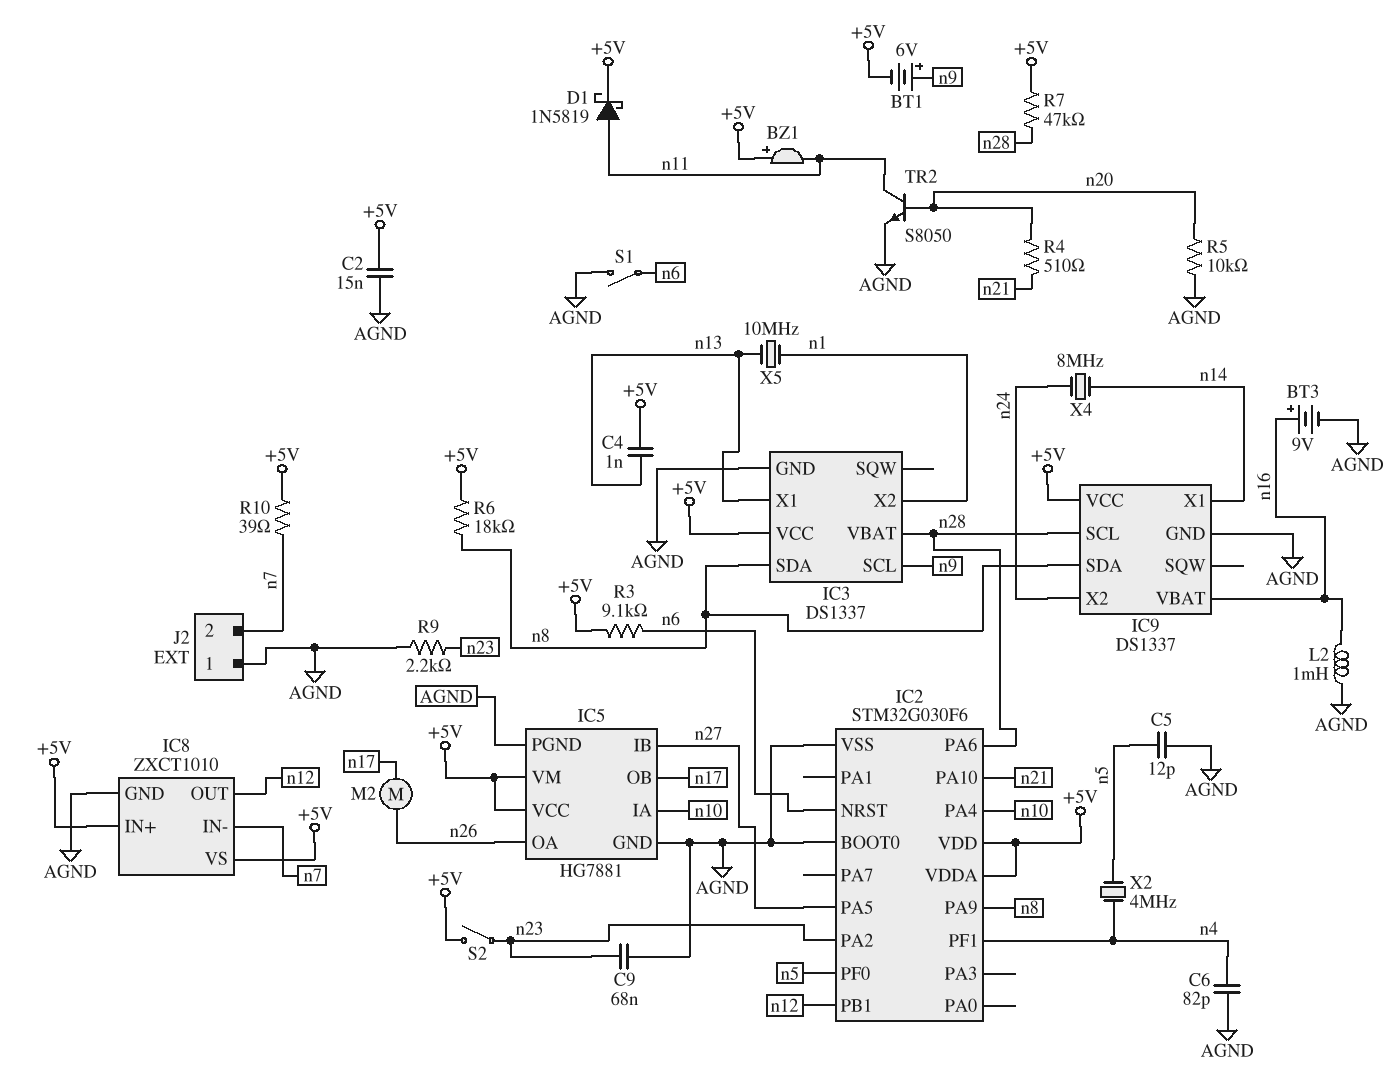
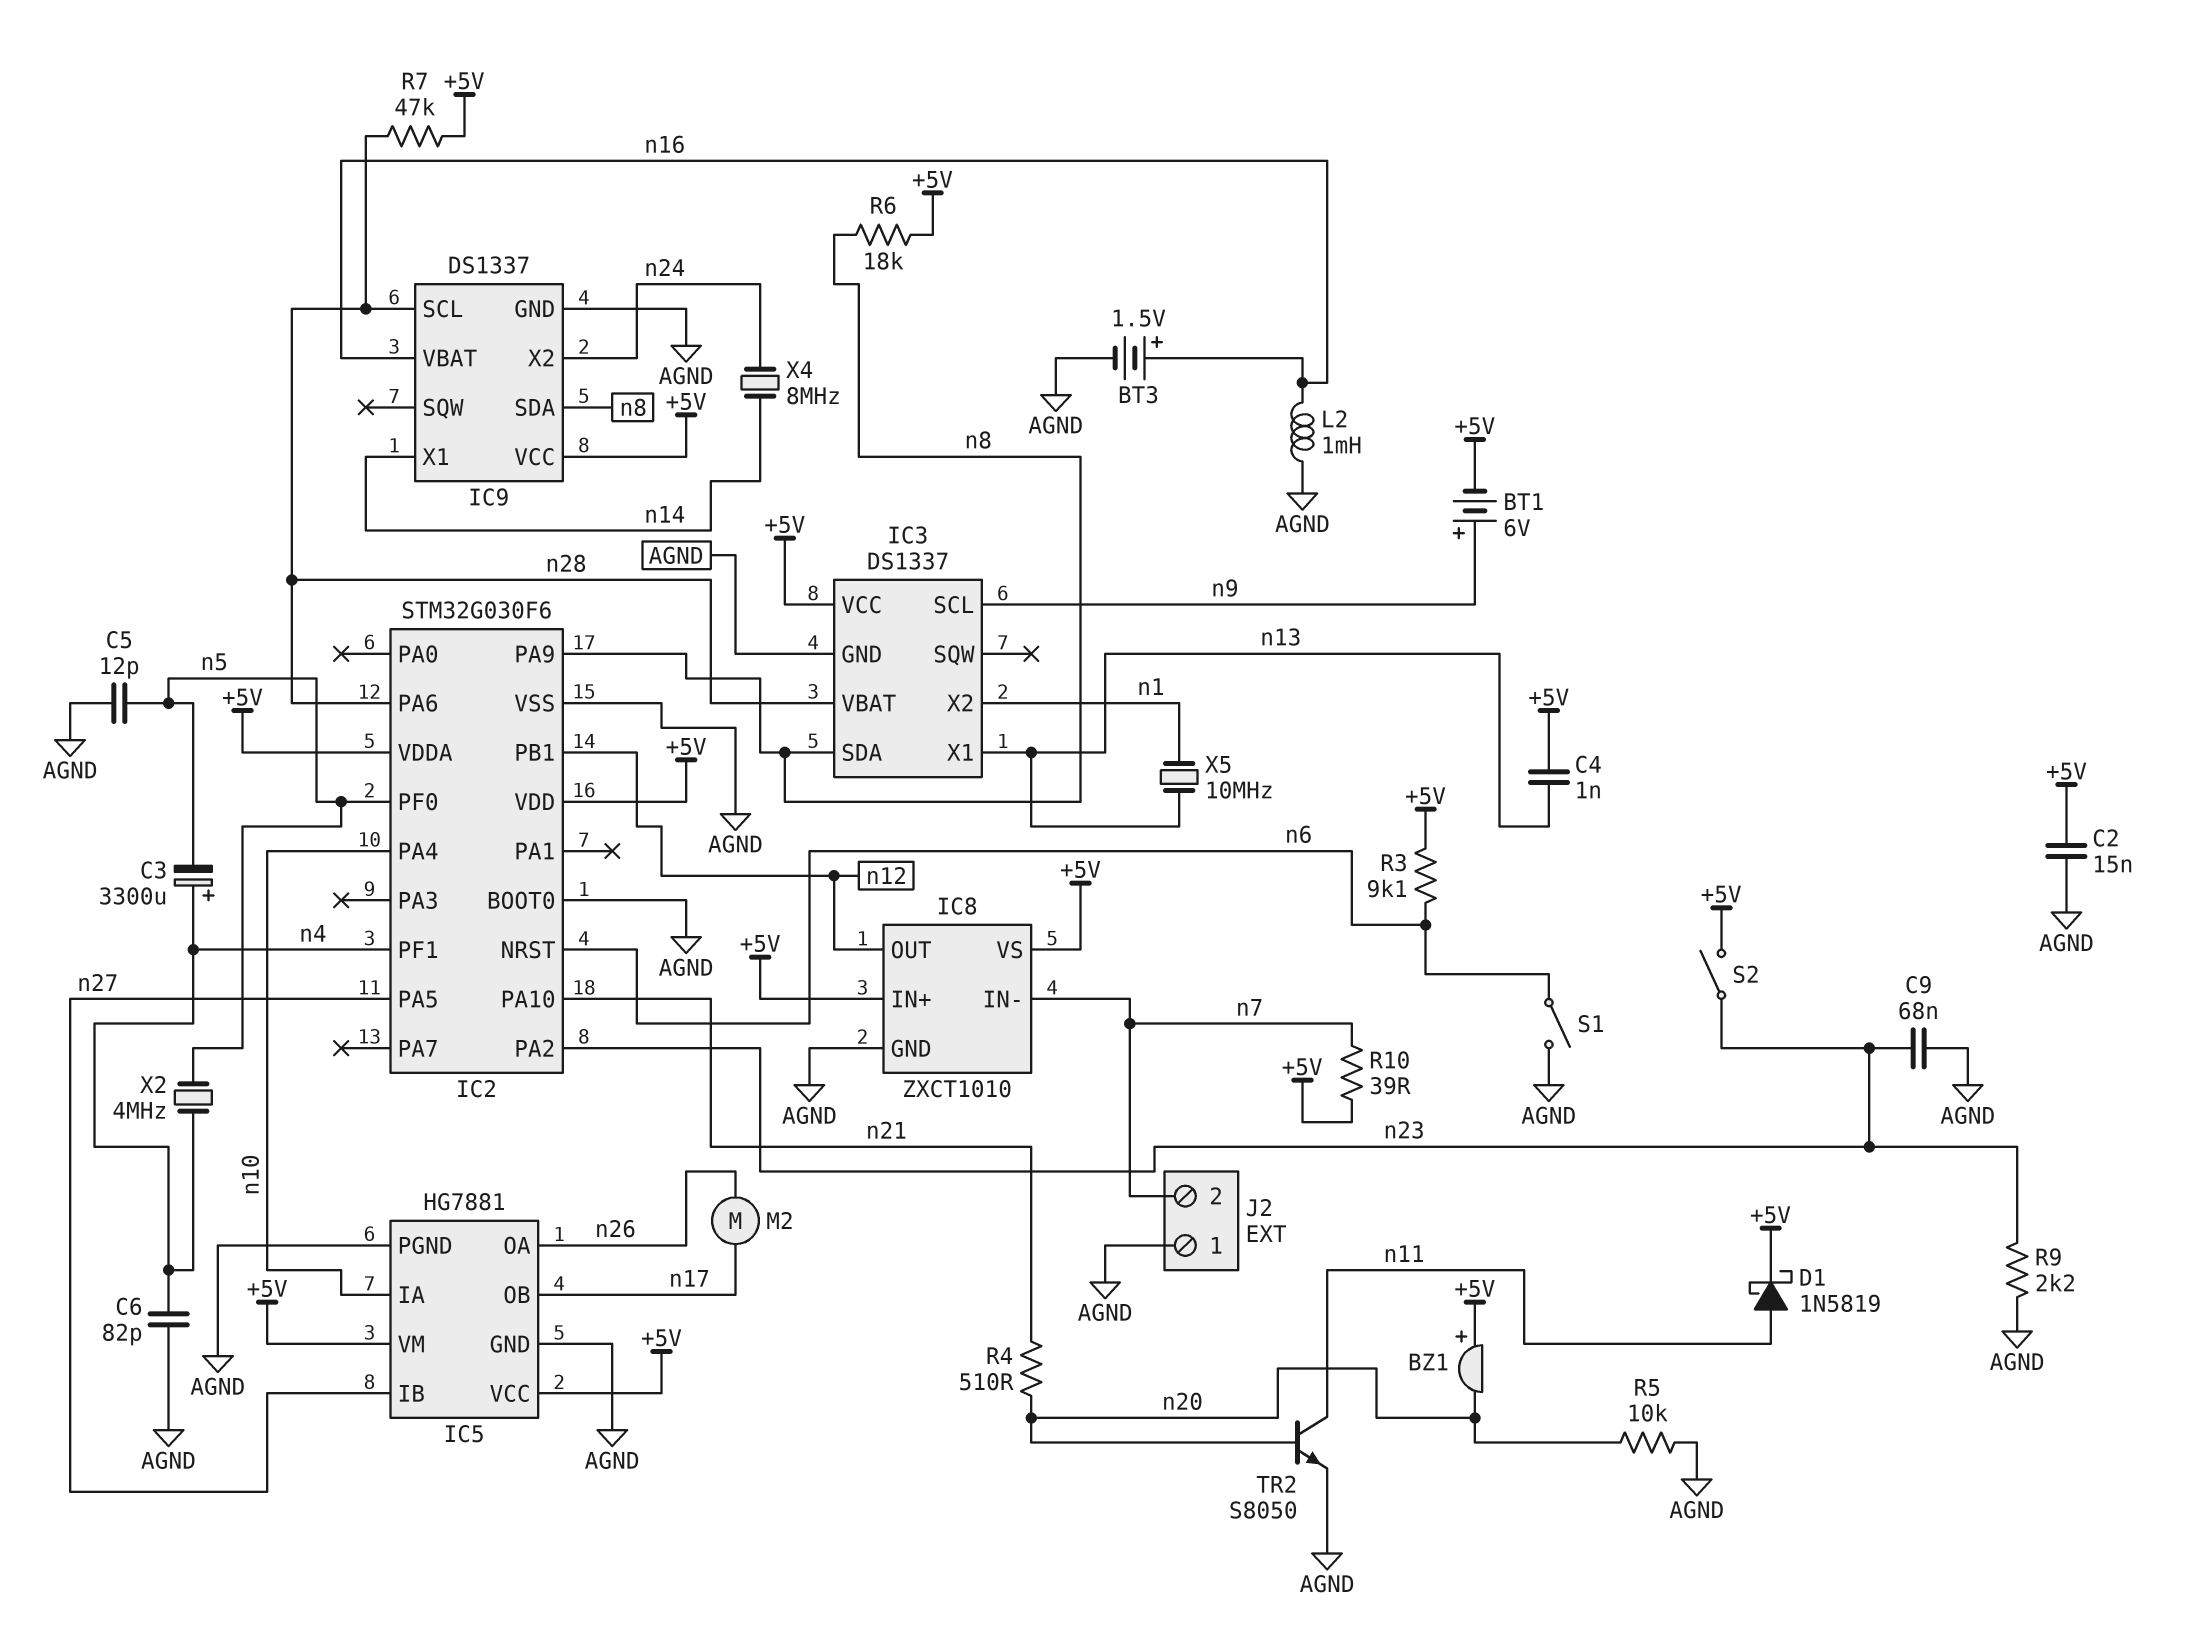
BT3: 9V (plus n16, minus AGND) -> 1.5V (plus n16, minus AGND)
BZ1: buzzer (plus +5V, minus n11) -> buzzer (plus +5V, minus n20)
C3: none -> 3300uF (plus n4, minus n5)

